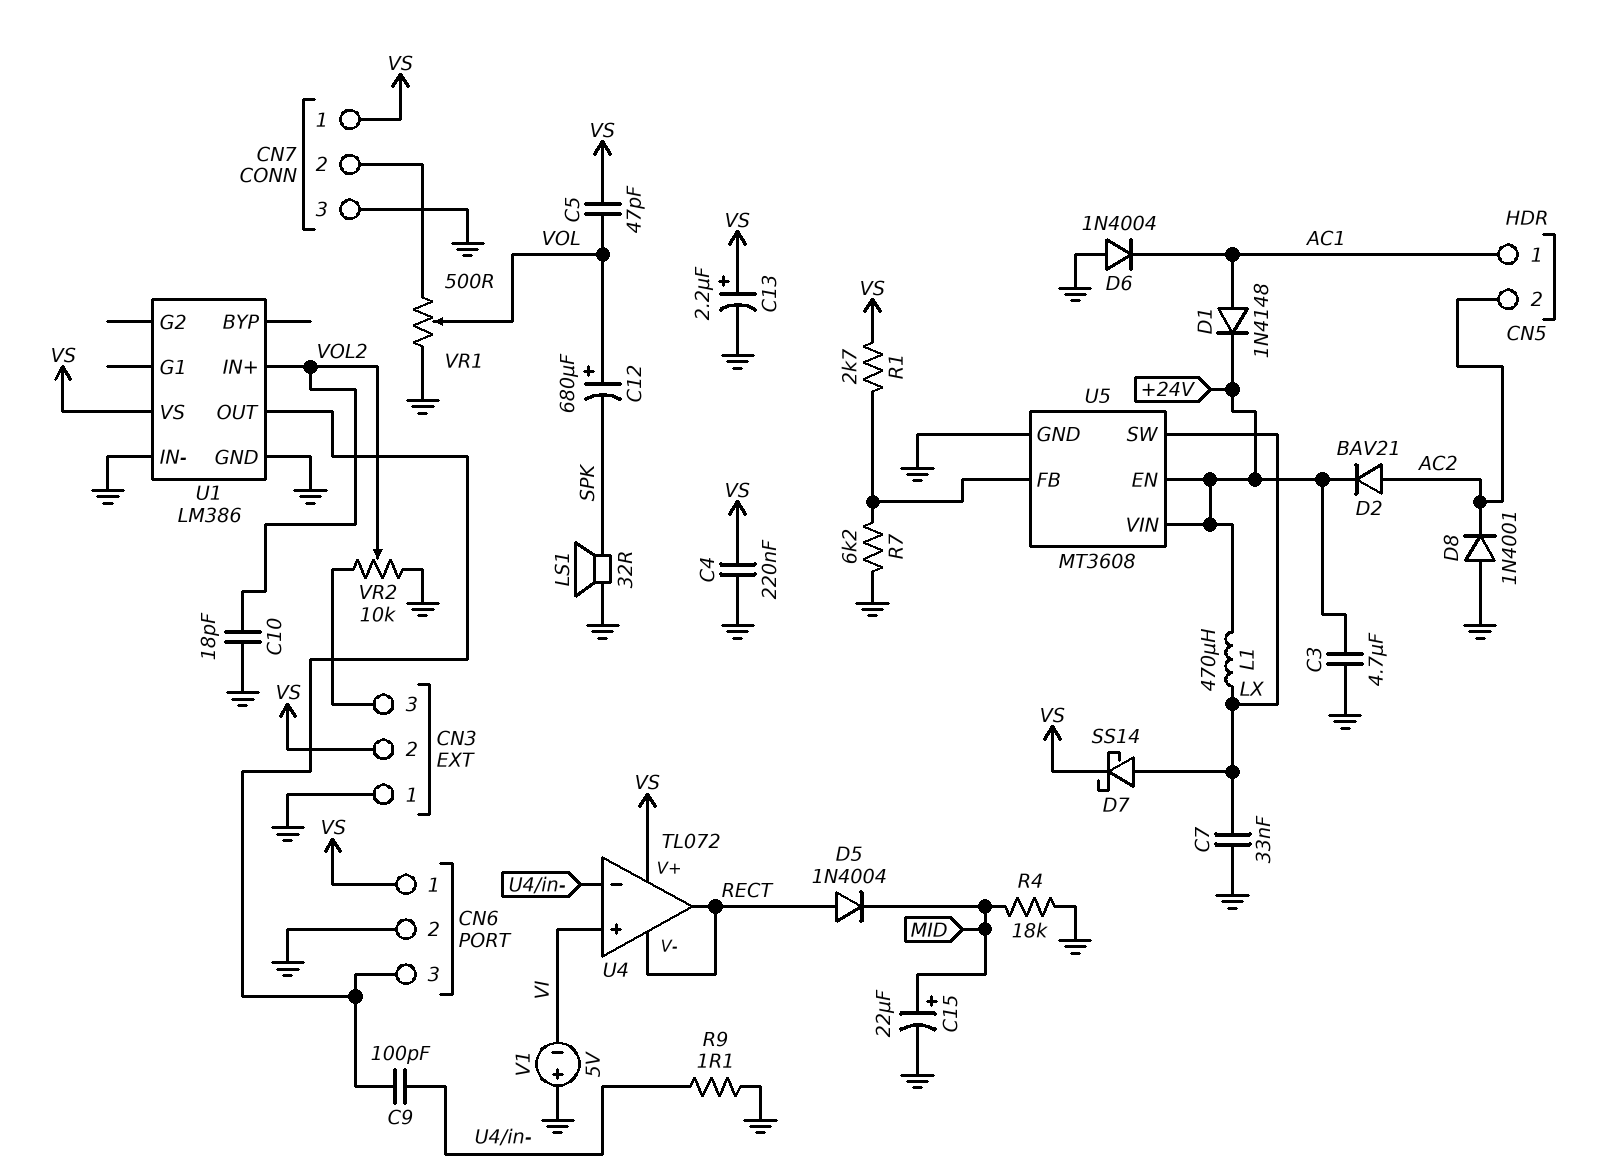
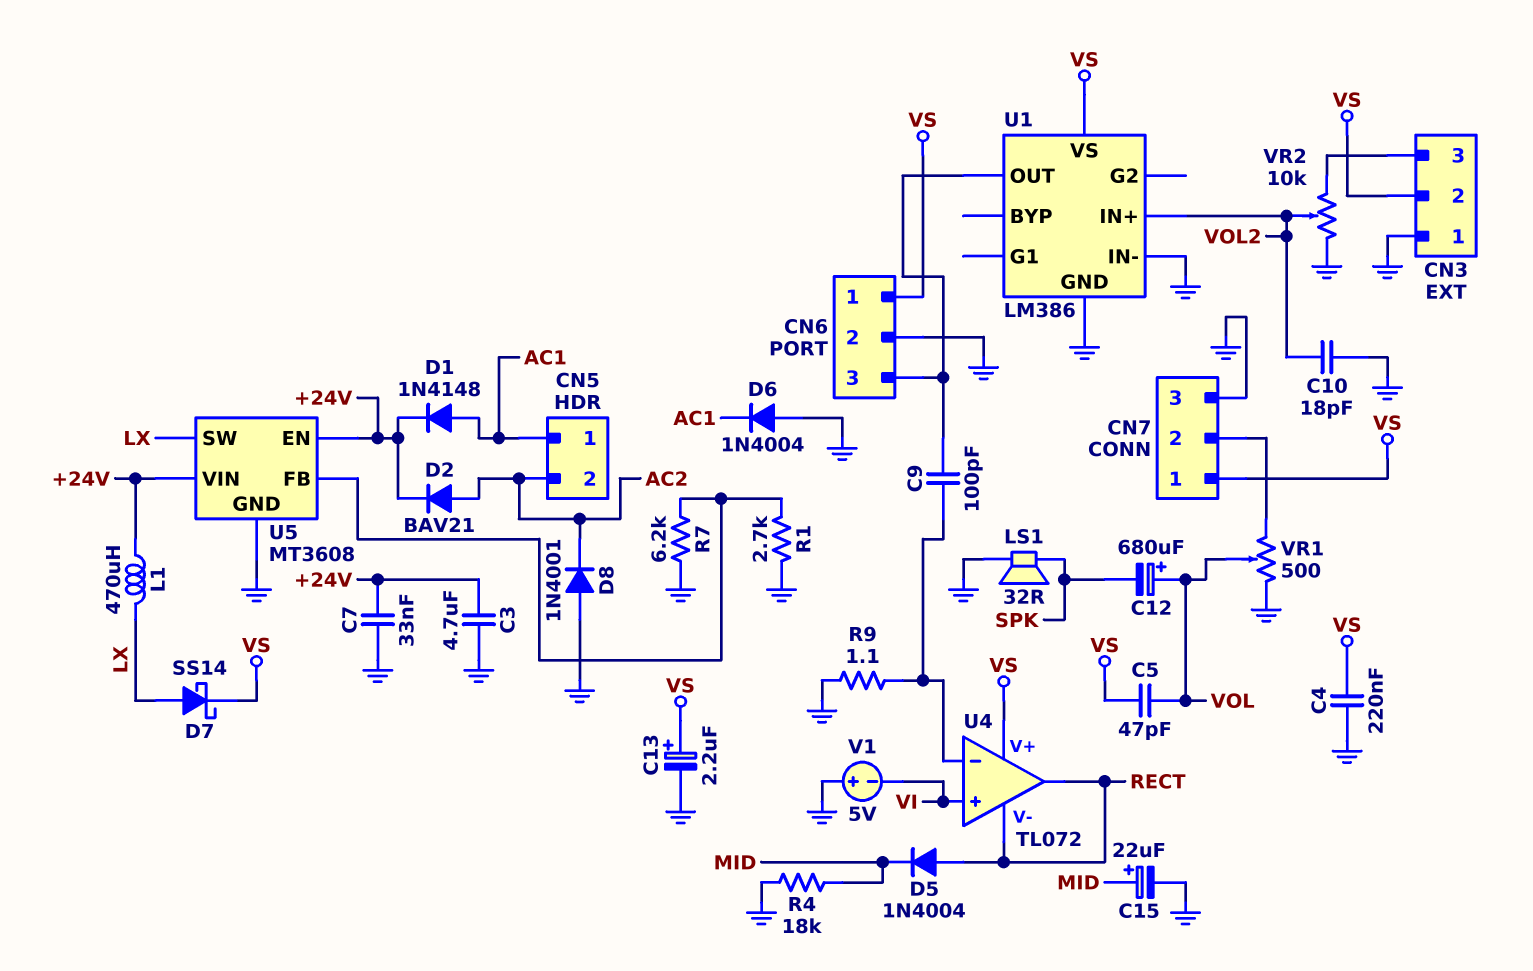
C7: 33nF (GND, LX) -> 33nF (+24V, GND)
R1: 2.7k (U5/FB, VS) -> 2.7k (GND, U5/FB)

